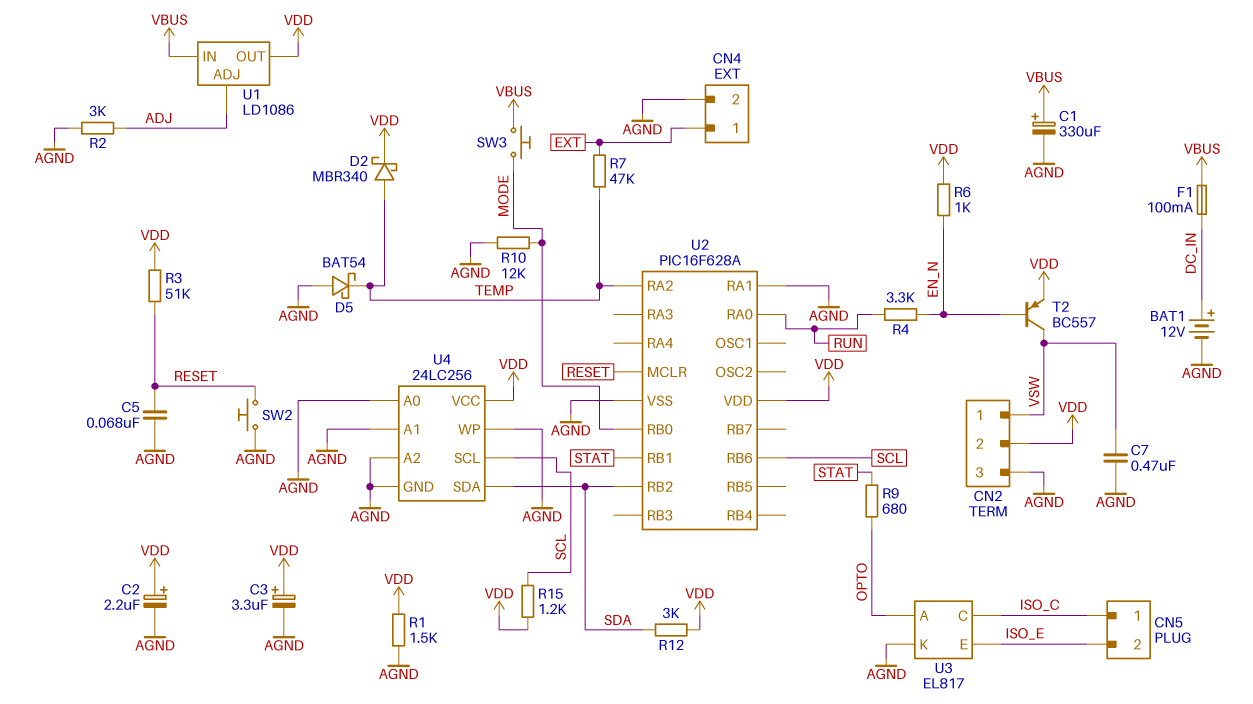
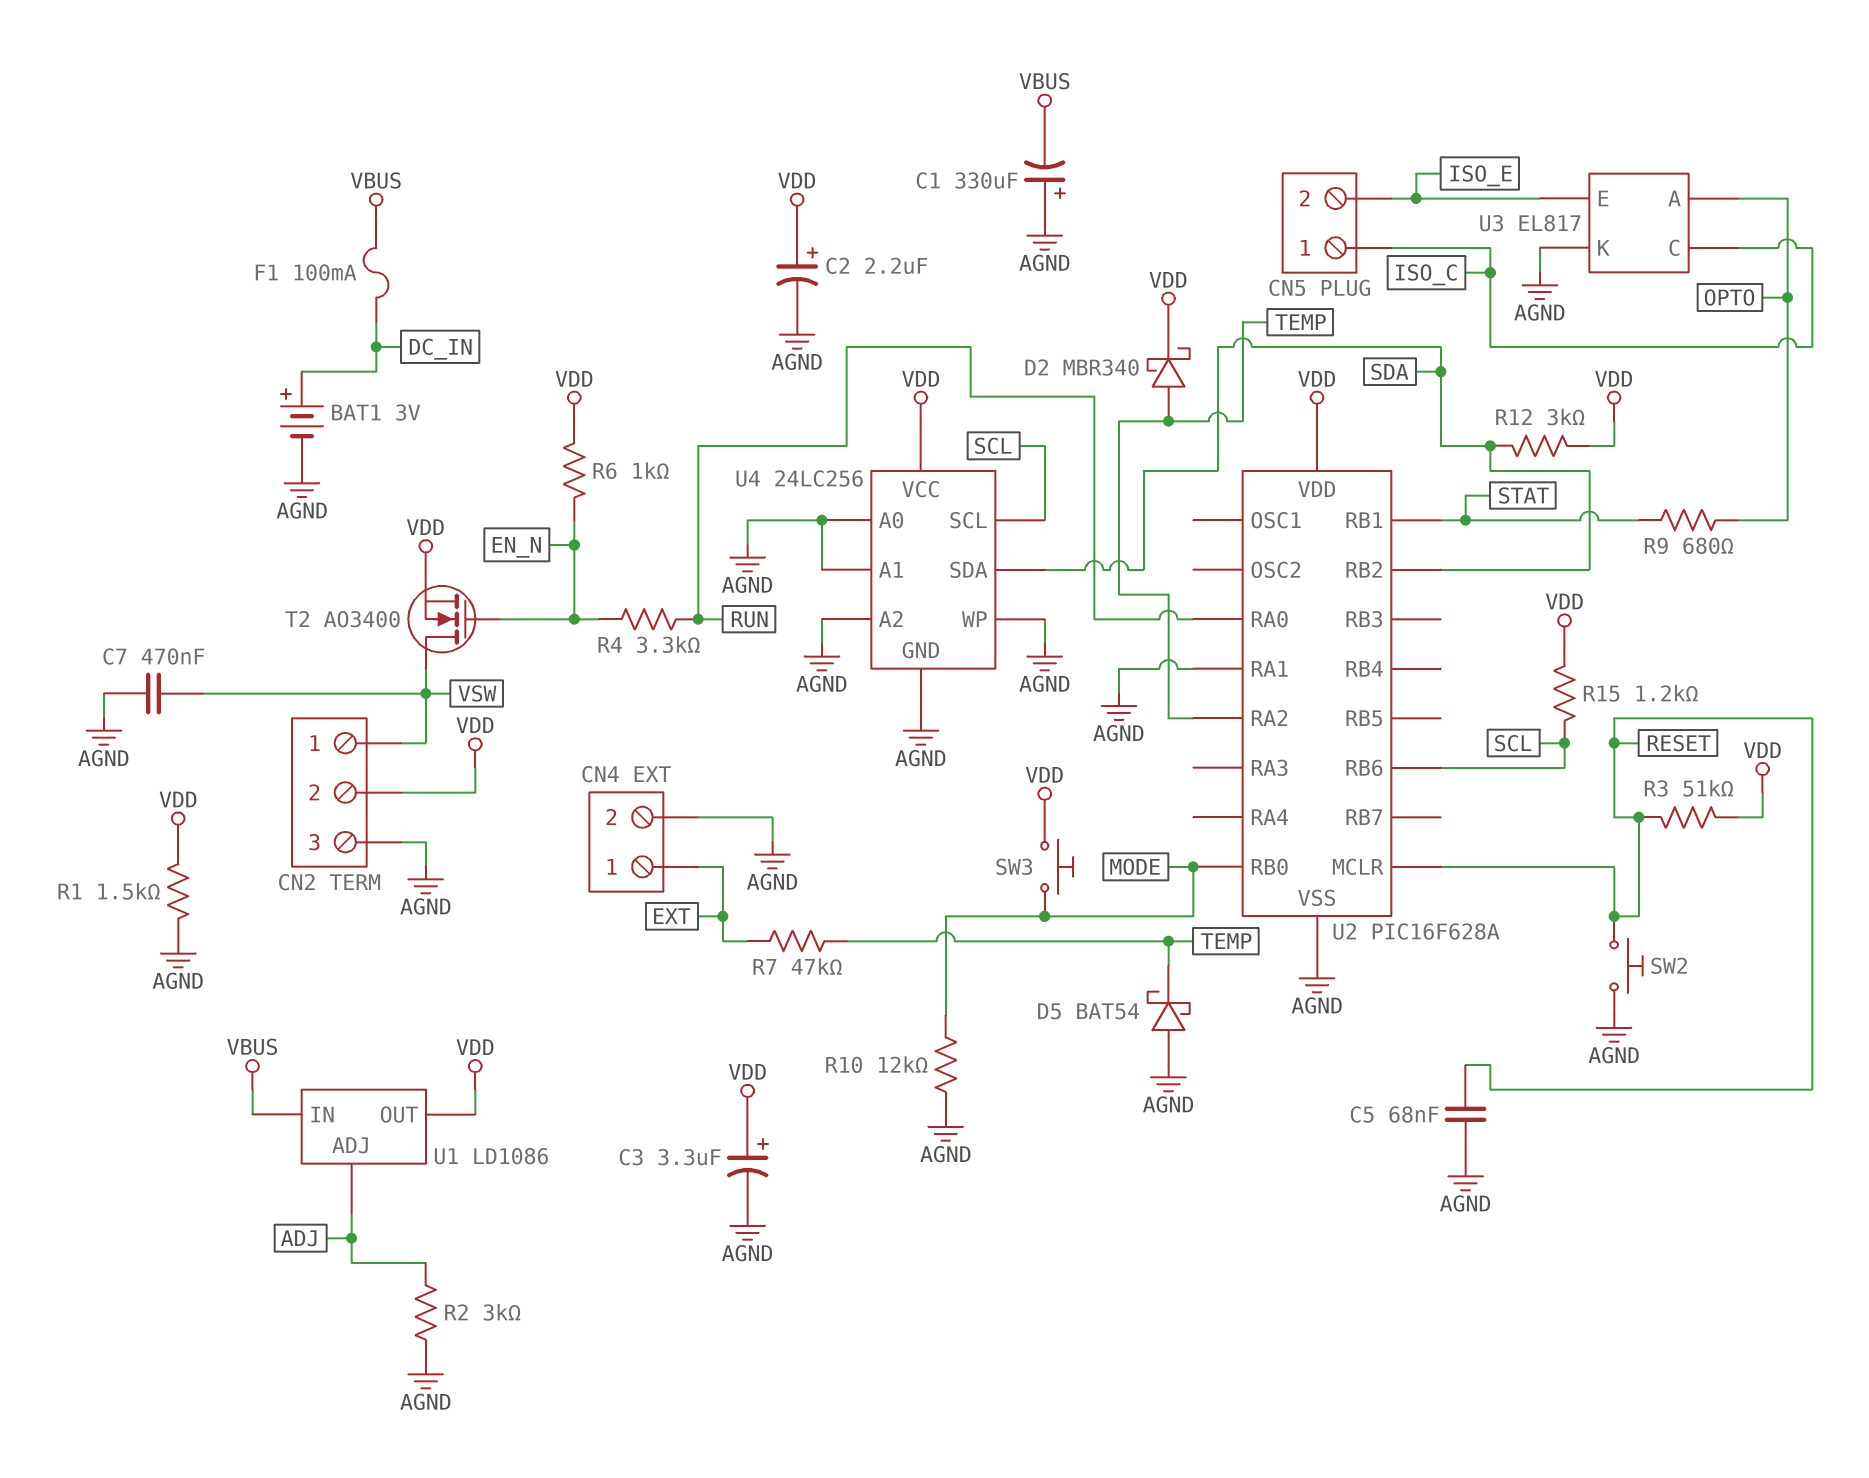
BAT1: 12V (plus DC_IN, minus AGND) -> 3V (plus DC_IN, minus AGND)
C1: 330uF (plus VBUS, minus AGND) -> 330uF (plus AGND, minus VBUS)
SW3: button (MODE, VBUS) -> button (MODE, VDD)
T2: PNP BC557 (B EN_N, C VSW, E VDD) -> NMOS AO3400 (G EN_N, D VSW, S VDD)

